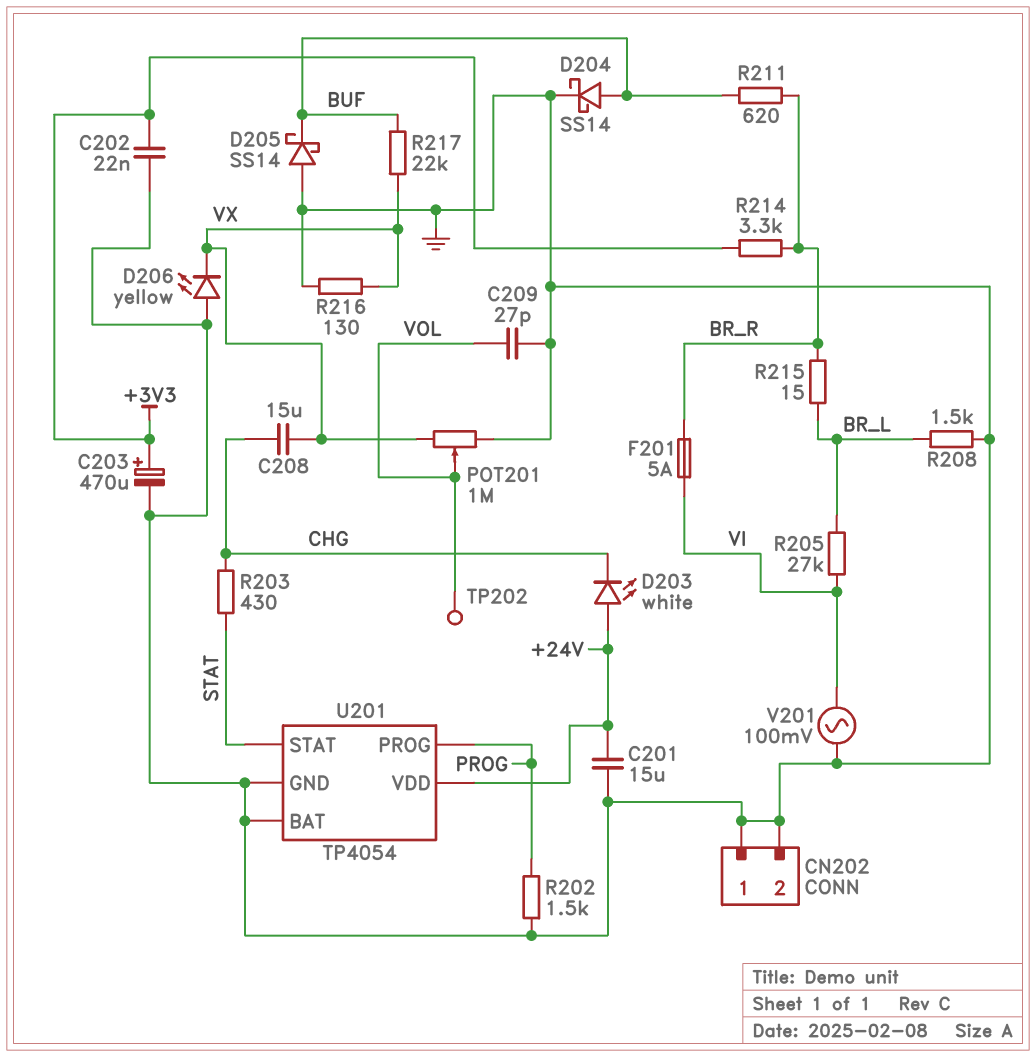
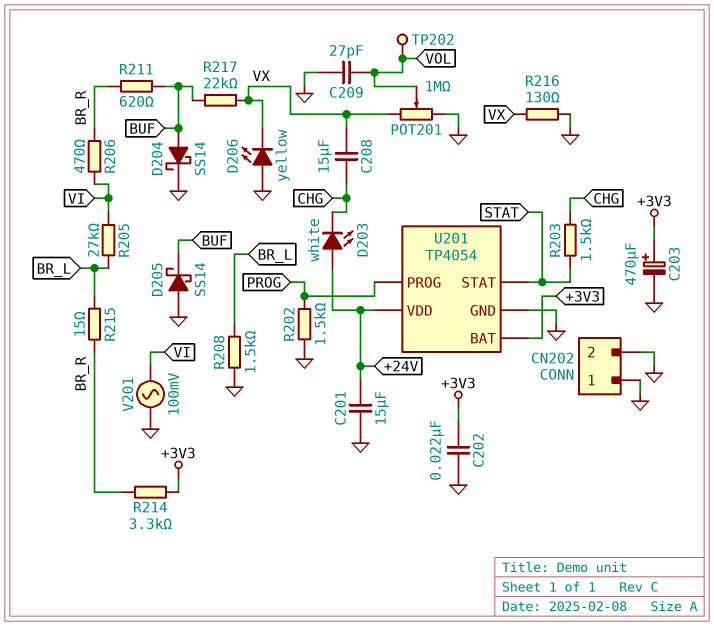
F201: 5A (BR_R, VI) -> none
R203: 430 (CHG, STAT) -> 1.5k (CHG, STAT)
R206: none -> 470 (BR_R, VI)
U201 pin BAT: GND -> +3V3

